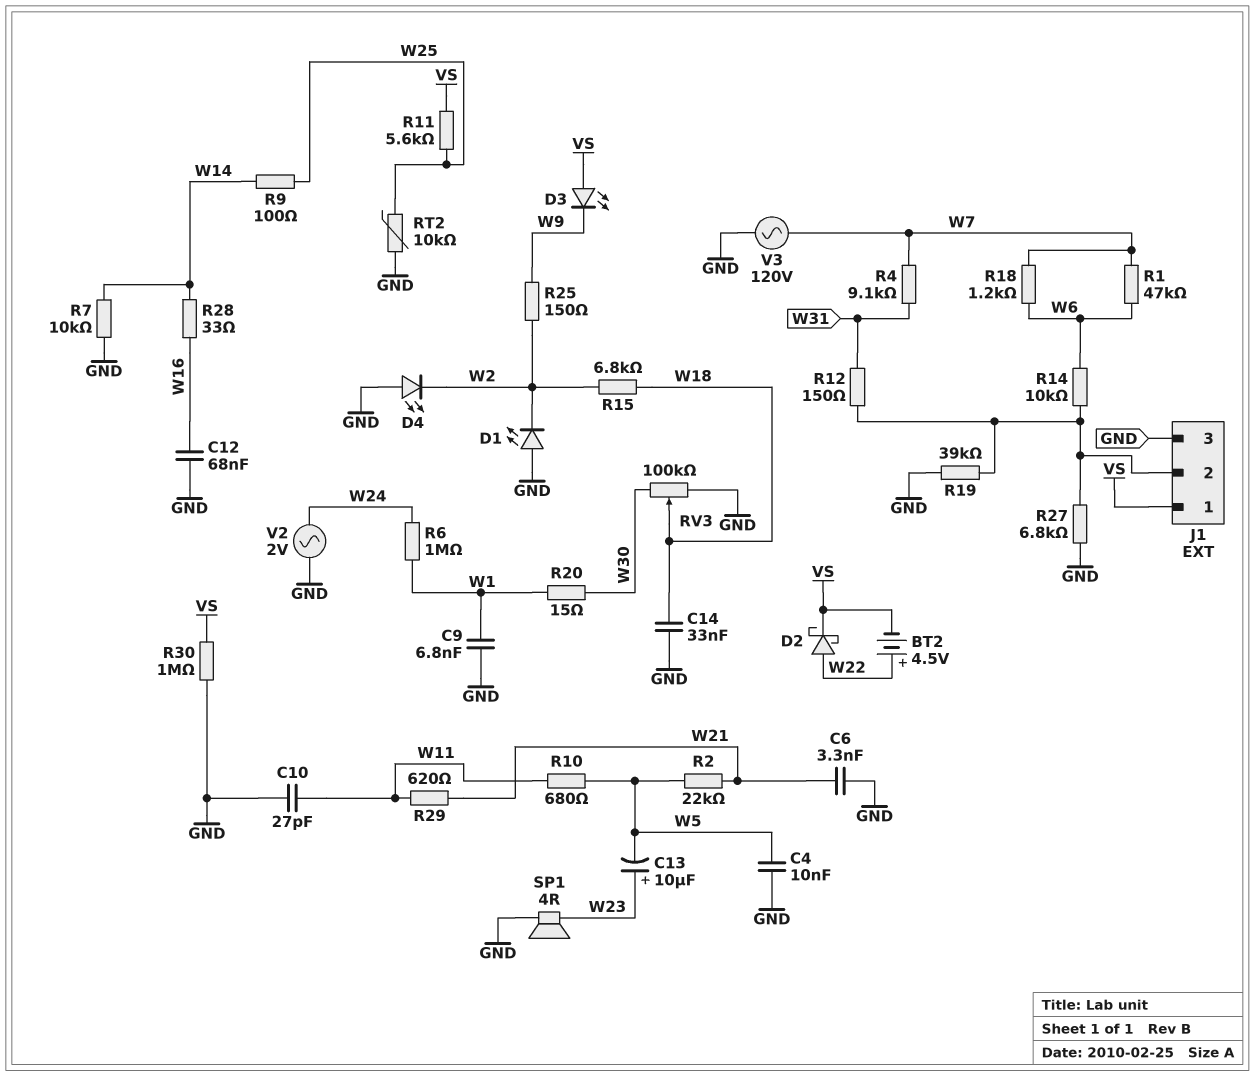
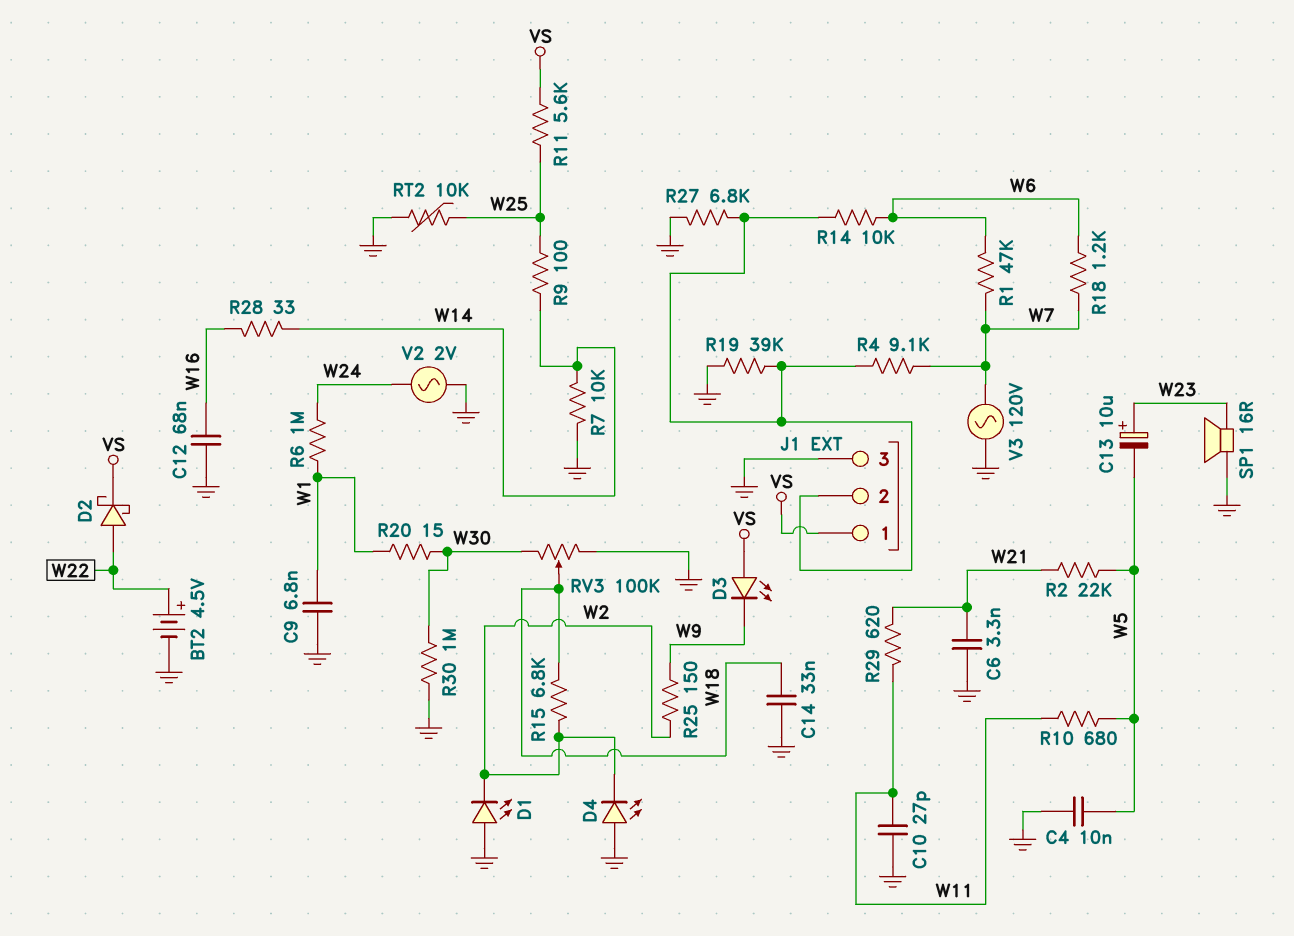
BT2: 4.5V (plus W22, minus VS) -> 4.5V (plus W22, minus GND)
R4: 9.1k (W7, W31) -> 9.1k (J1/2, W7)
R12: 150 (J1/2, W31) -> none
R30: 1M (GND, VS) -> 1M (GND, W30)
SP1: speaker 4R (GND, W23) -> speaker 16R (GND, W23)

